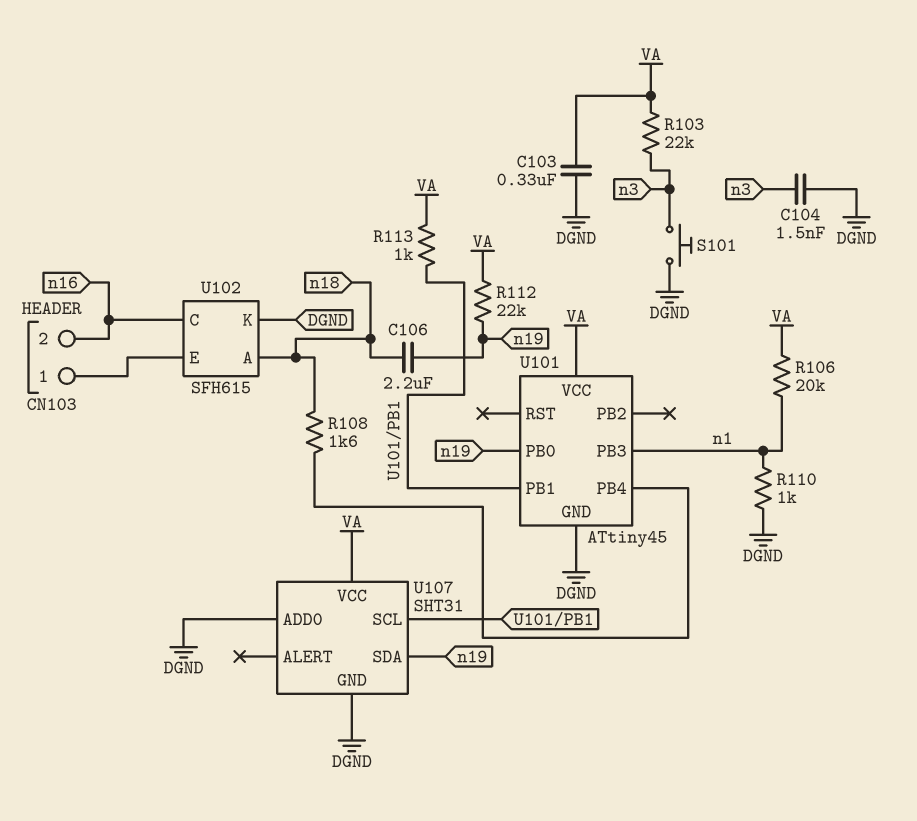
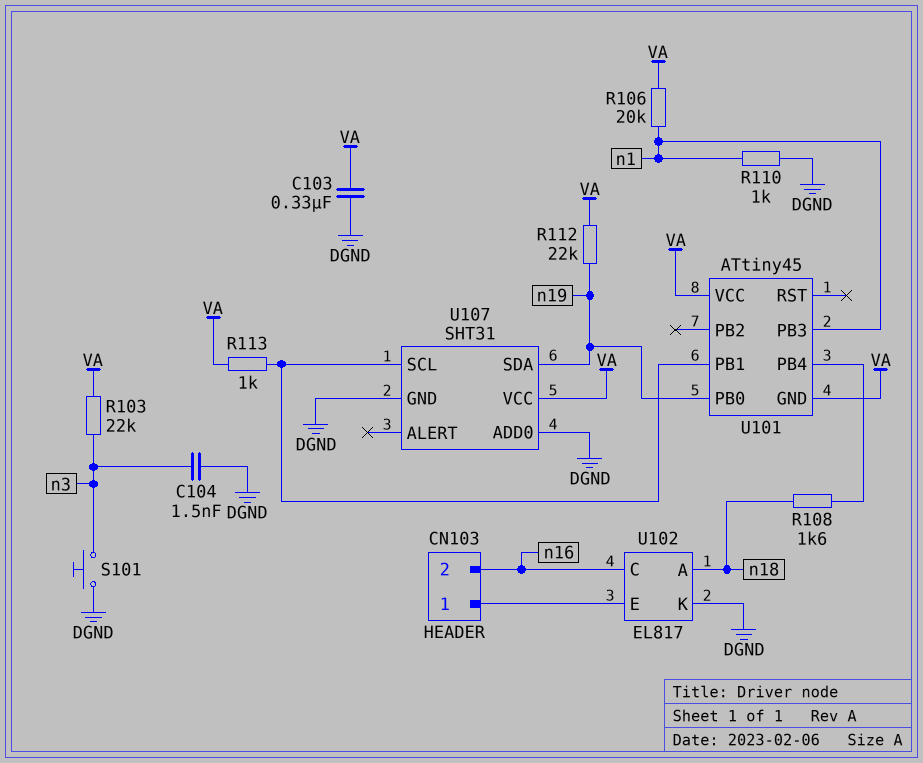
C106: 2.2uF (n18, n19) -> none
U101 pin GND: DGND -> VA
U102: SFH615 -> EL817

